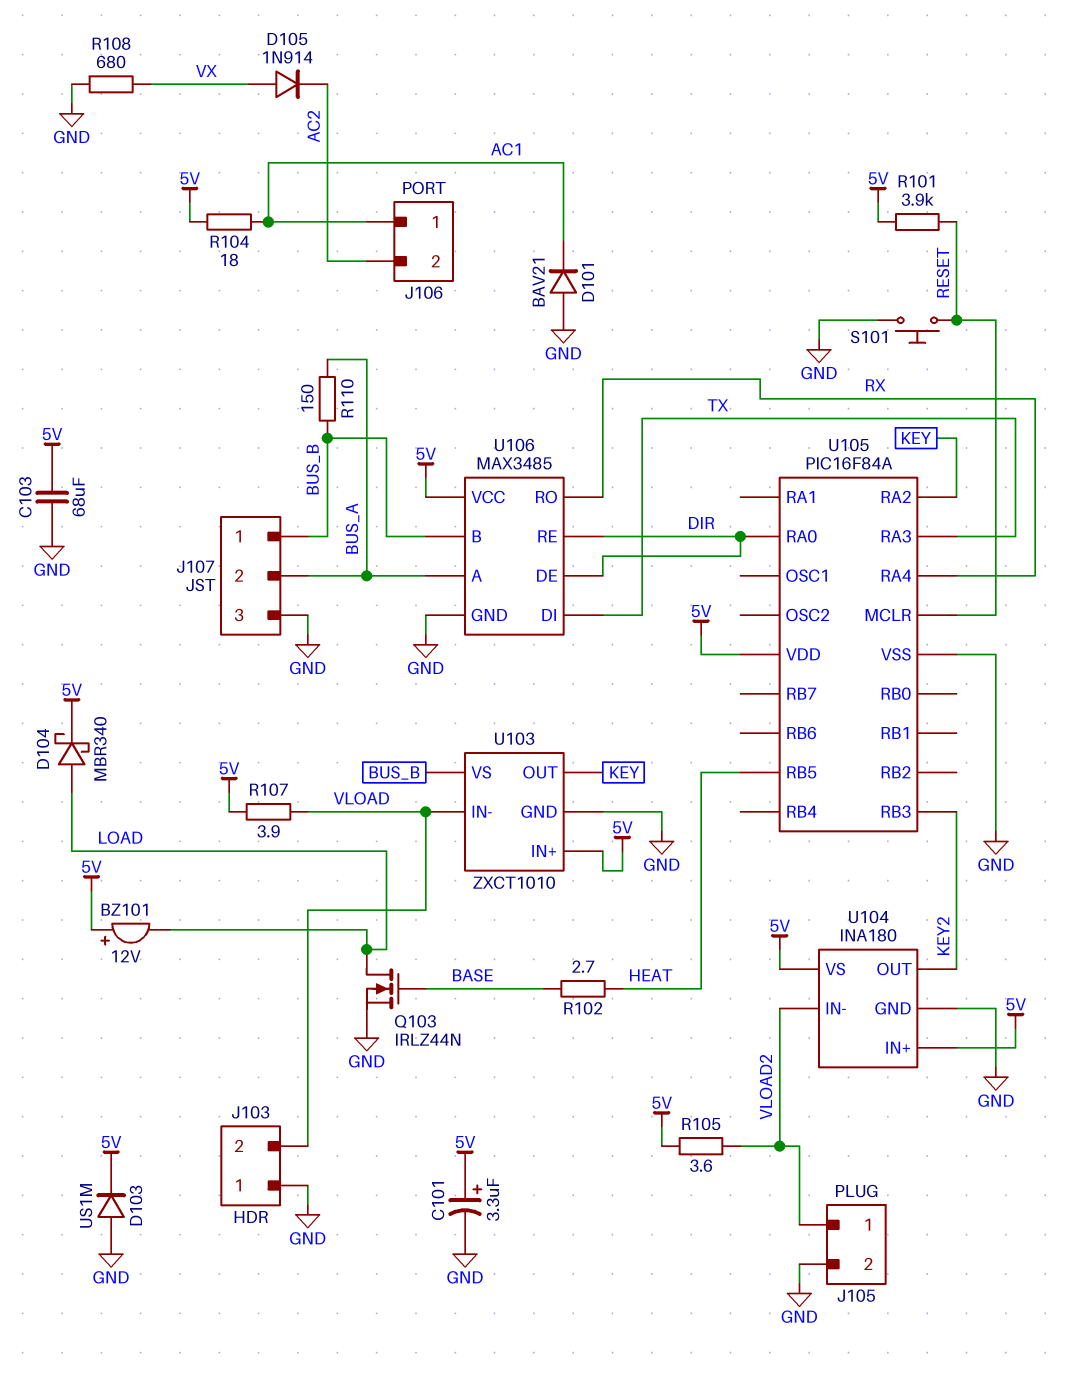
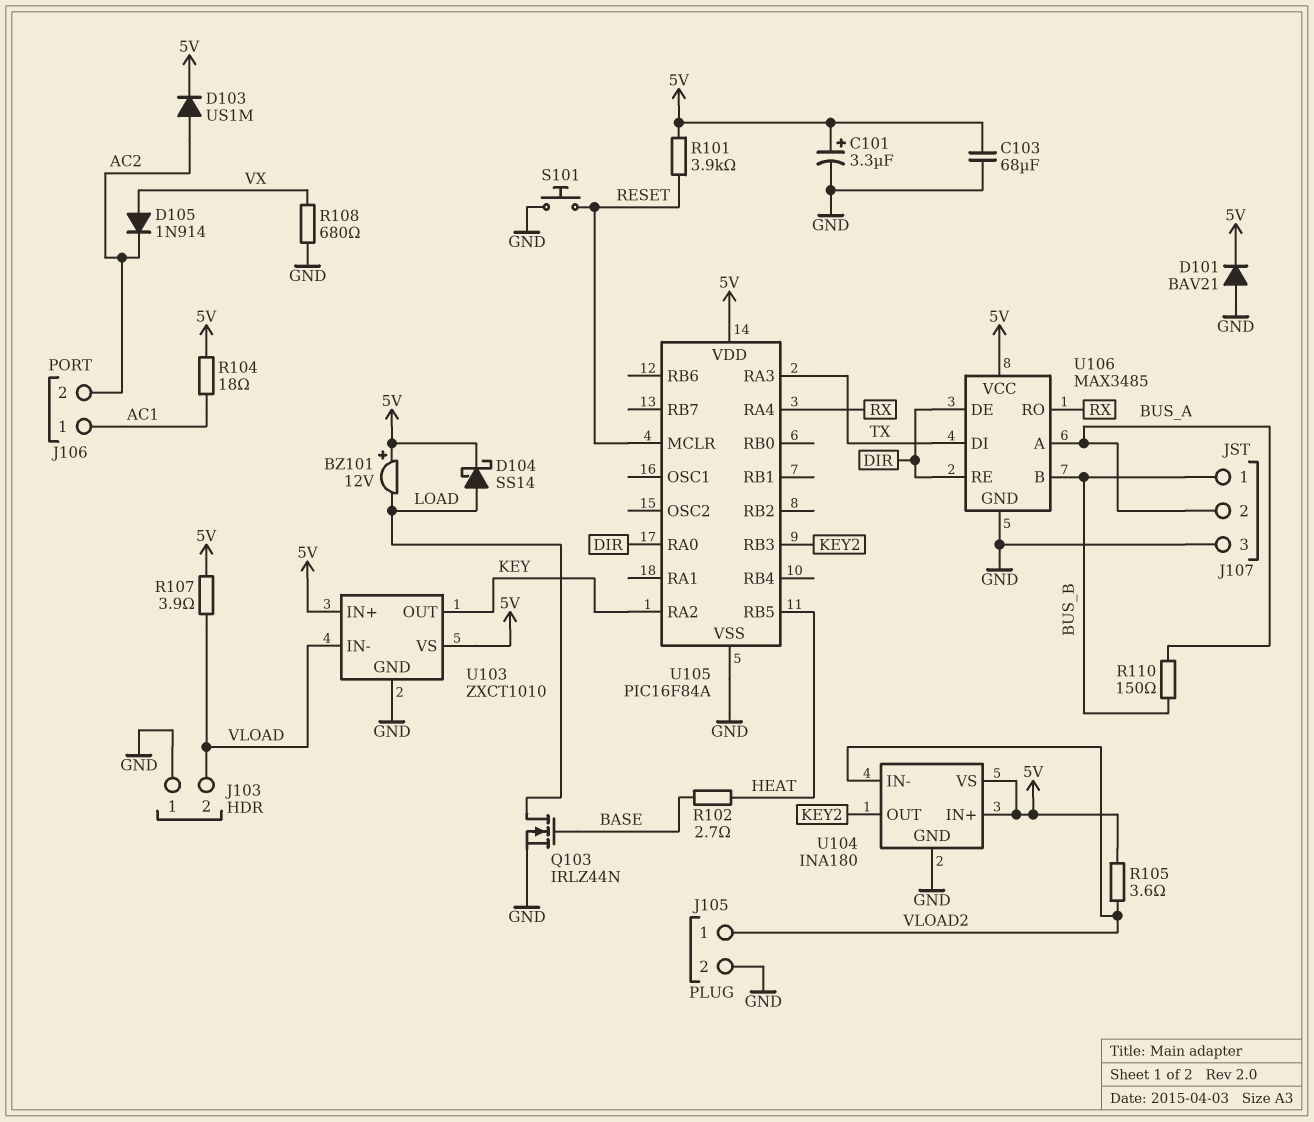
D101: diode BAV21 (A GND, K AC1) -> diode BAV21 (A GND, K 5V)
D103: diode US1M (A GND, K 5V) -> diode US1M (A AC2, K 5V)
D104: schottky MBR340 (A LOAD, K 5V) -> schottky SS14 (A LOAD, K 5V)
U103 pin VS: BUS_B -> 5V

